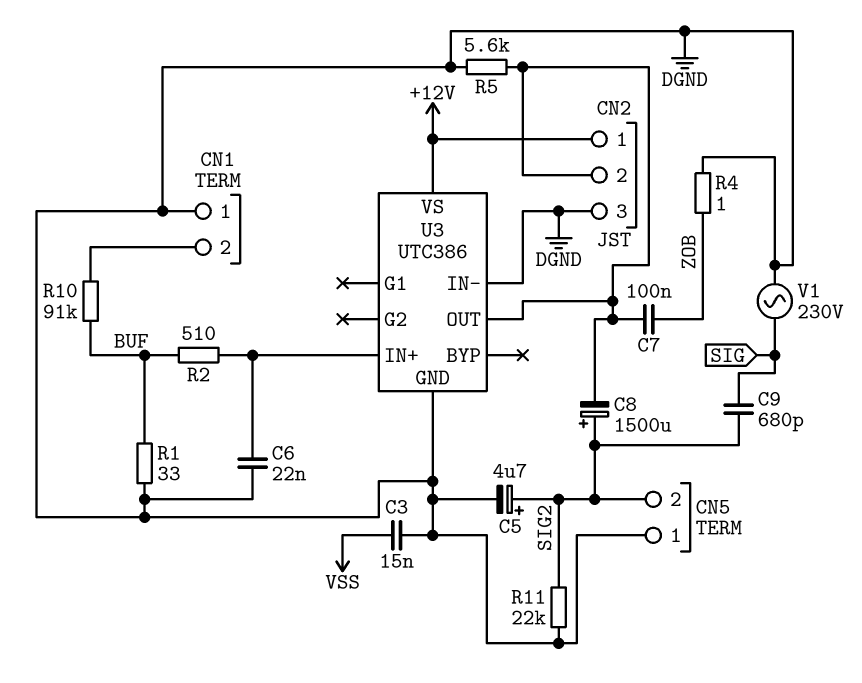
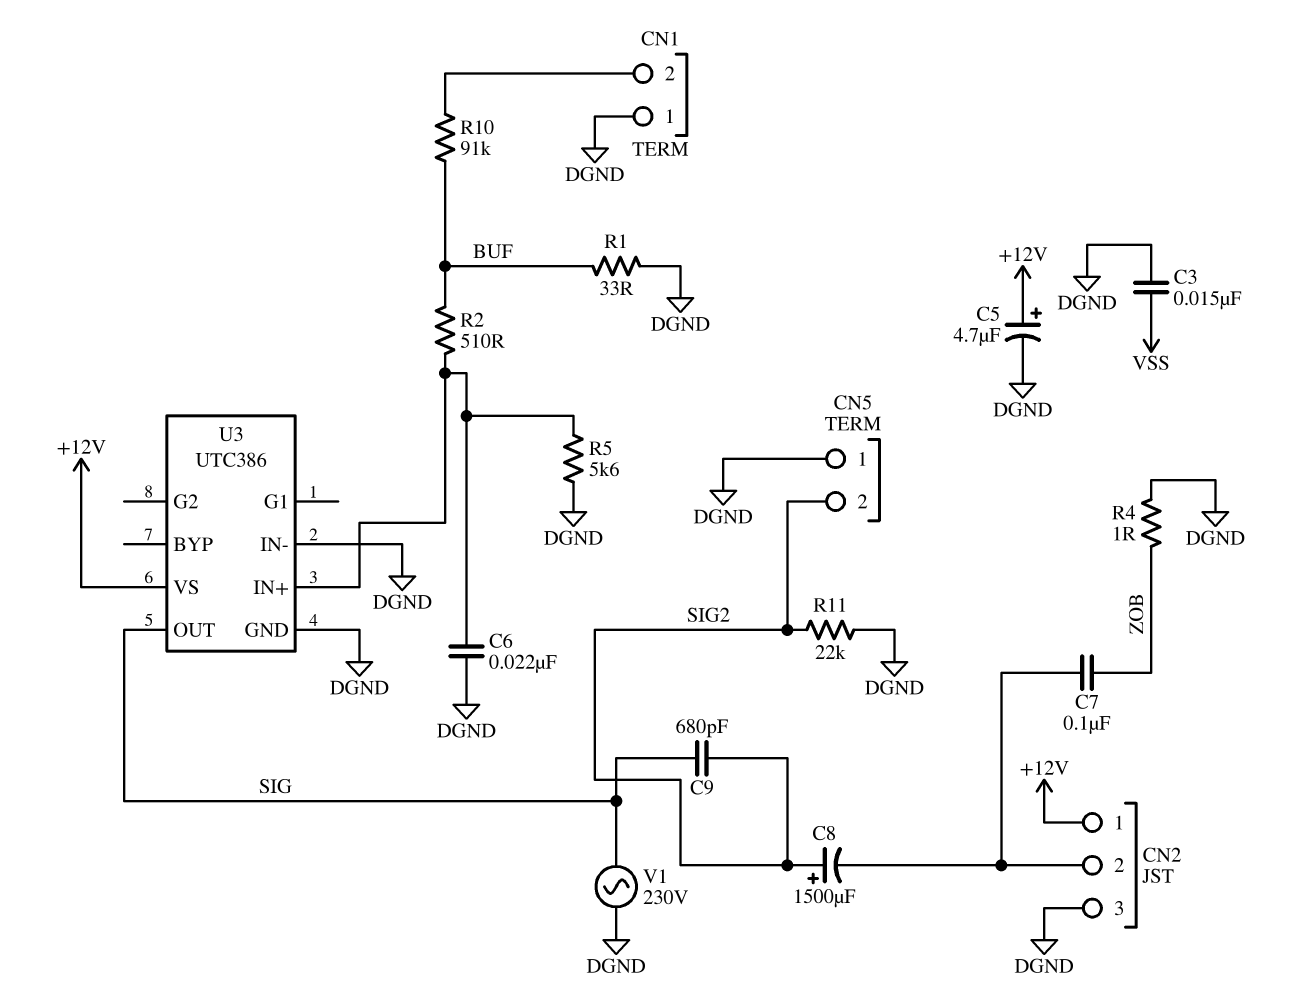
C5: 4.7uF (plus SIG2, minus DGND) -> 4.7uF (plus +12V, minus DGND)
R5: 5.6k (CN2/2, DGND) -> 5.6k (DGND, U3/IN+)
U3 pin OUT: CN2/2 -> SIG

